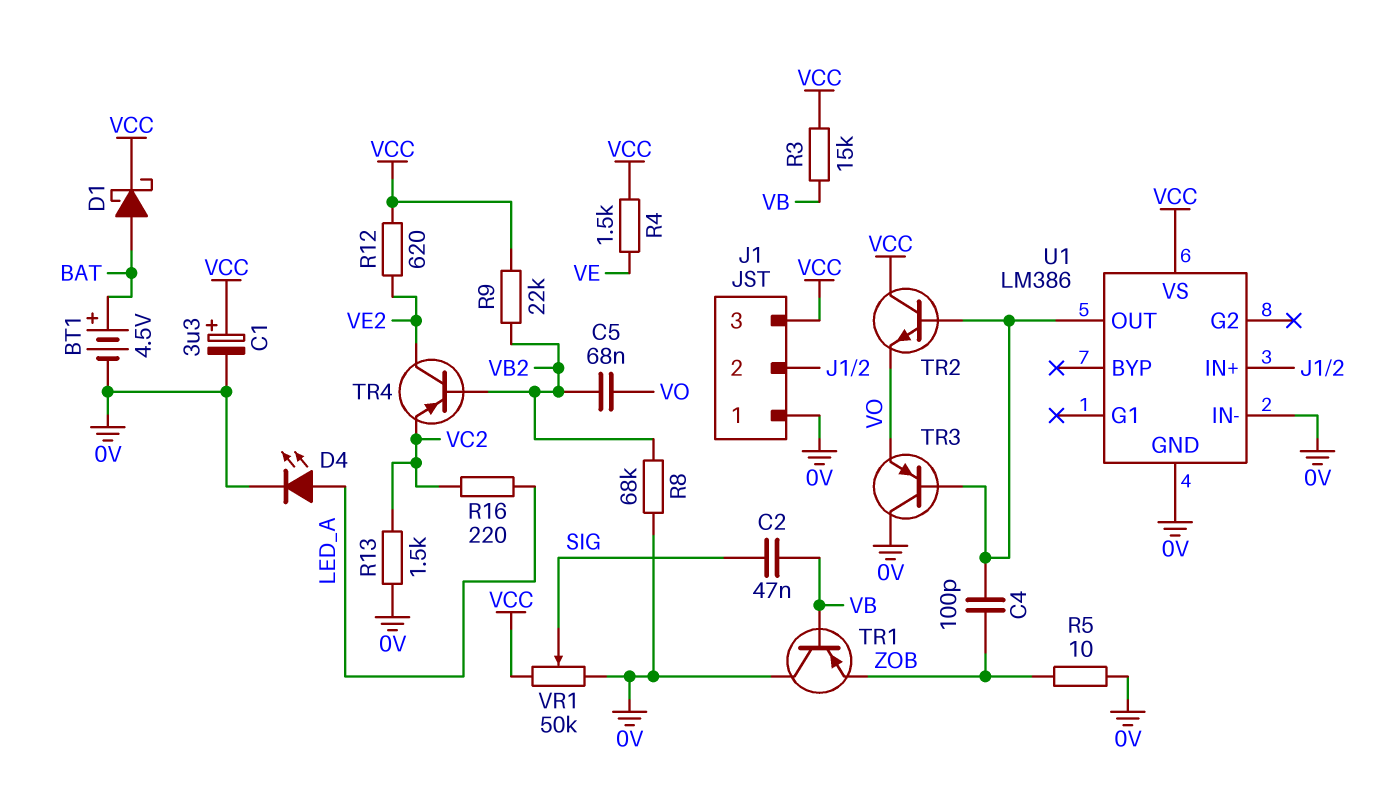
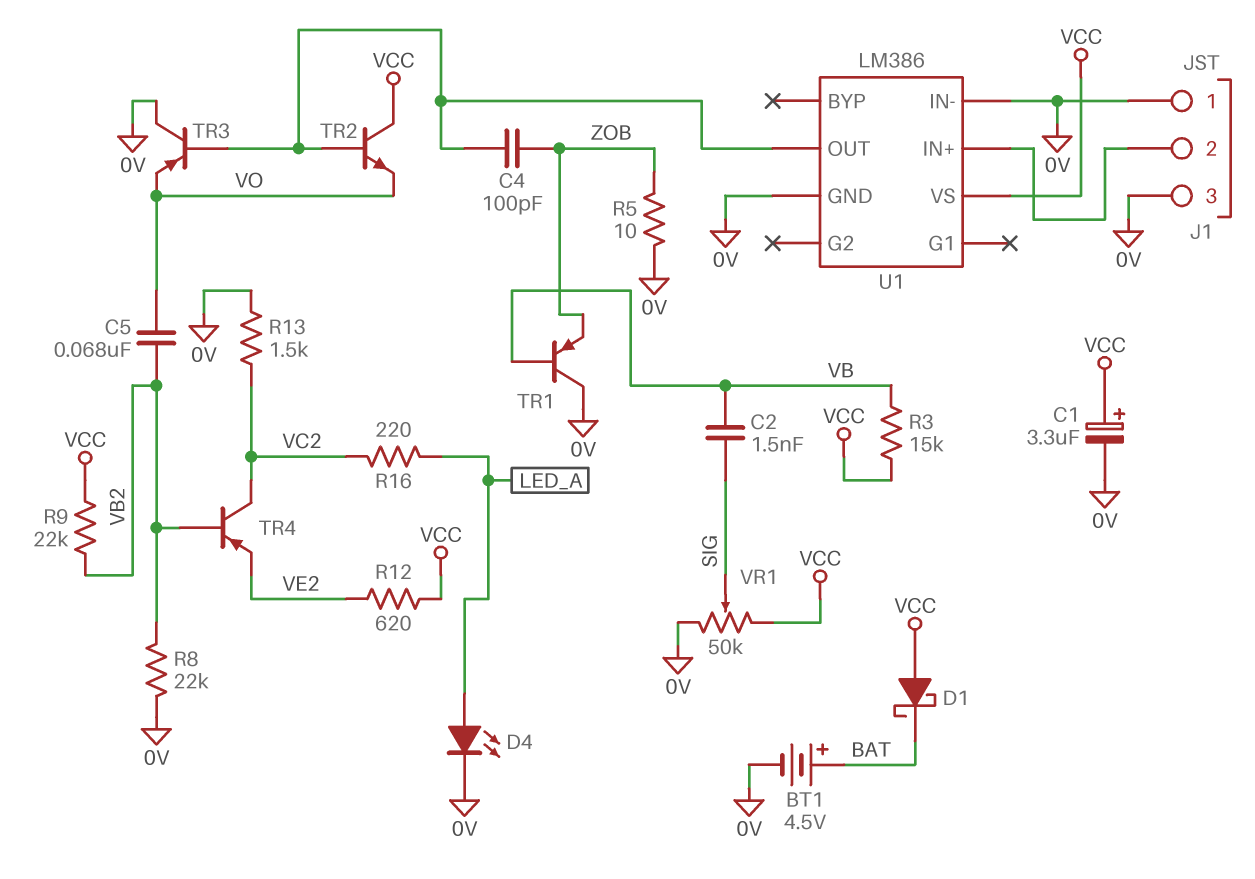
C2: 47nF (SIG, VB) -> 1.5nF (SIG, VB)
D1: schottky (A BAT, K VCC) -> schottky (A VCC, K BAT)
J1 pin 3: VCC -> 0V
R4: 1.5k (VCC, VE) -> none
R8: 68k (0V, VB2) -> 22k (0V, VB2)
TR4: PNP (B VB2, C VE2, E VC2) -> PNP (B VB2, C VC2, E VE2)

